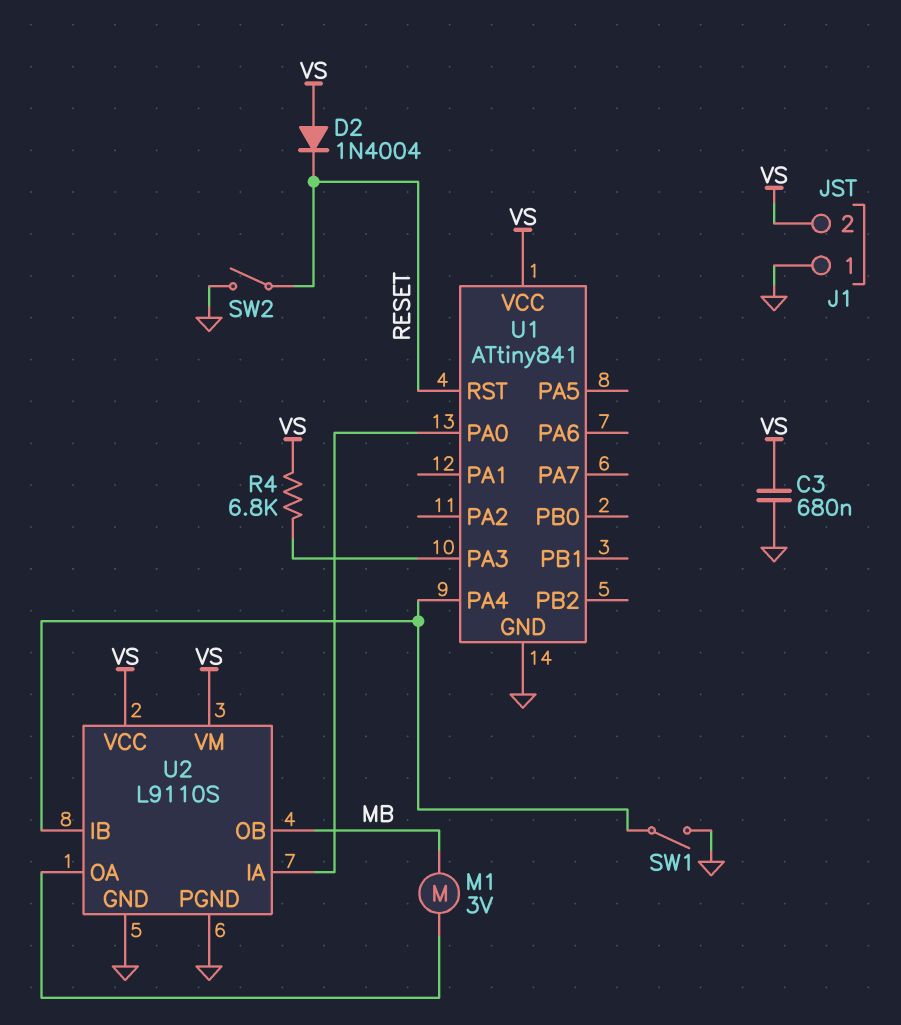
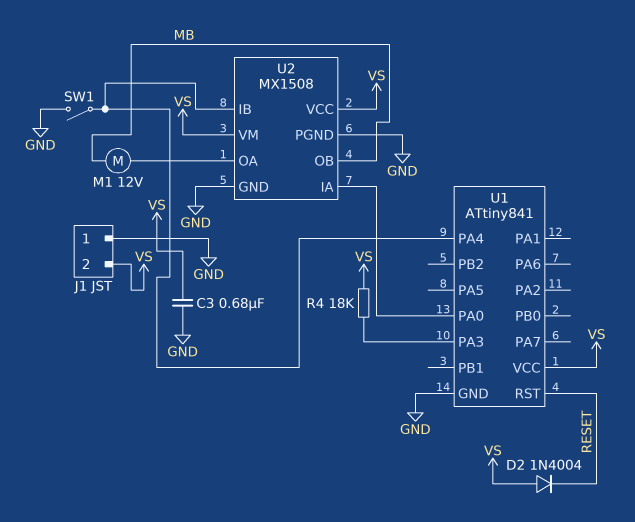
M1: motor 3V (MB, U2/OA) -> motor 12V (MB, U2/OA)
R4: 6.8k (U1/PA3, VS) -> 18k (U1/PA3, VS)
SW2: switch (GND, RESET) -> none
U2: L9110S -> MX1508

